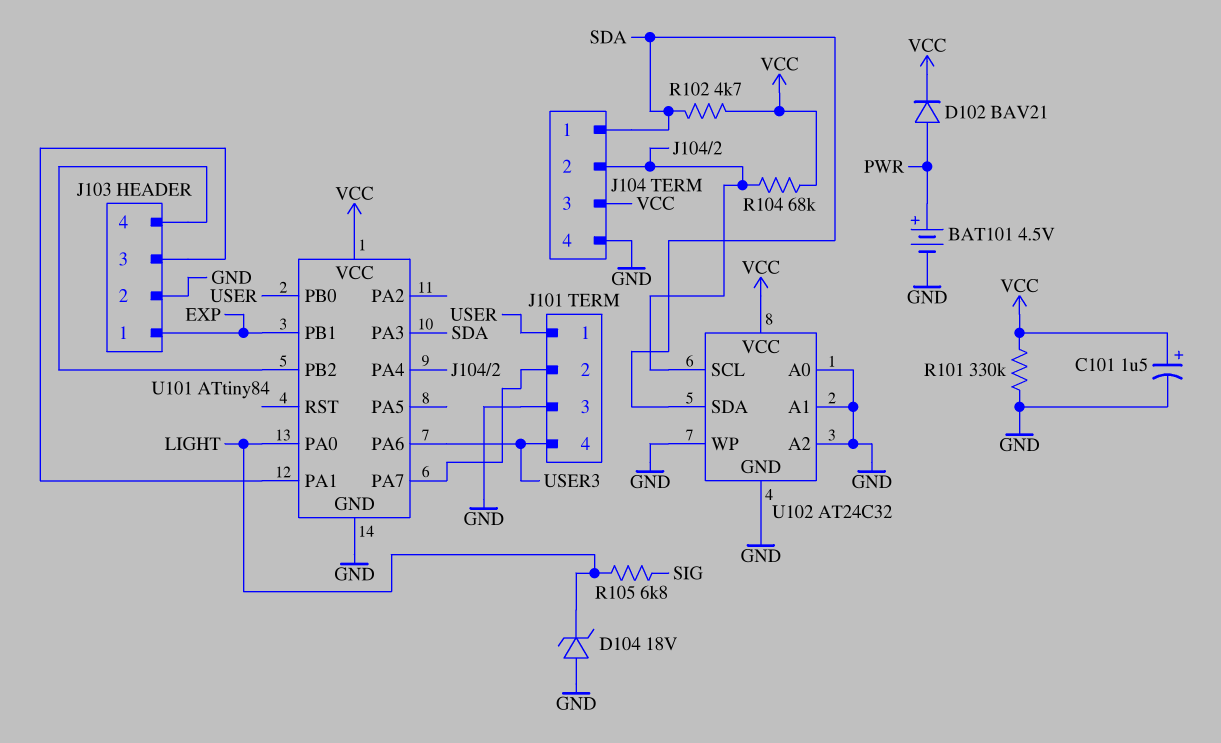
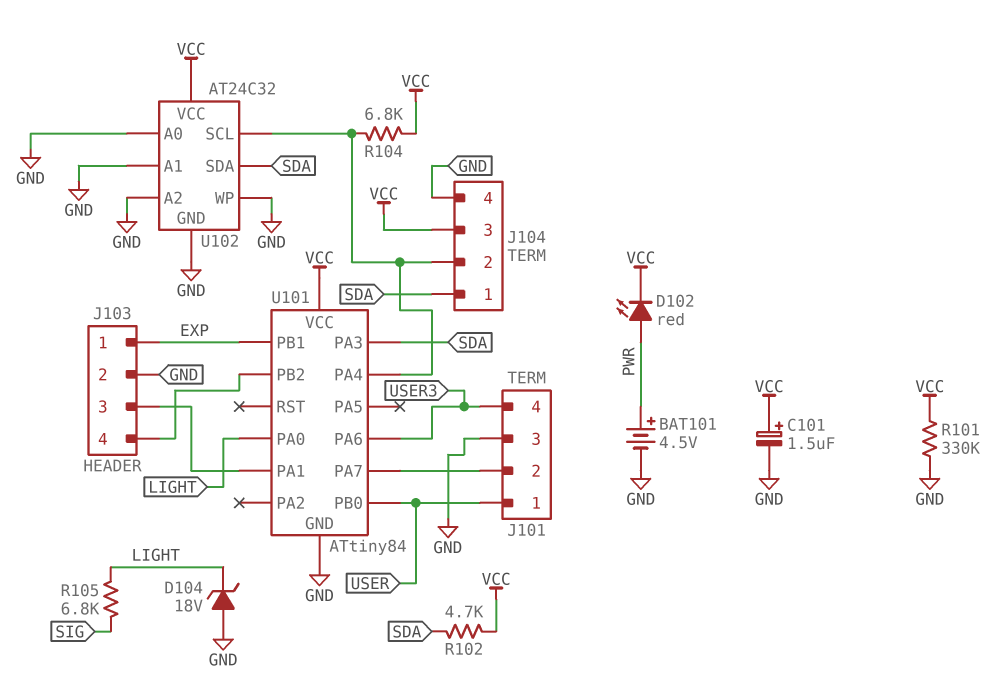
D102: diode BAV21 (A PWR, K VCC) -> LED red (A PWR, K VCC)
R104: 68k (J104/2, VCC) -> 6.8k (J104/2, VCC)

